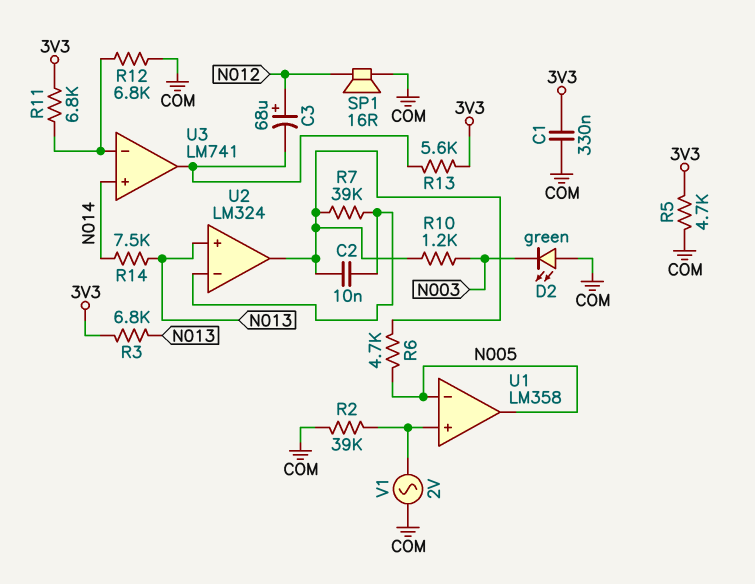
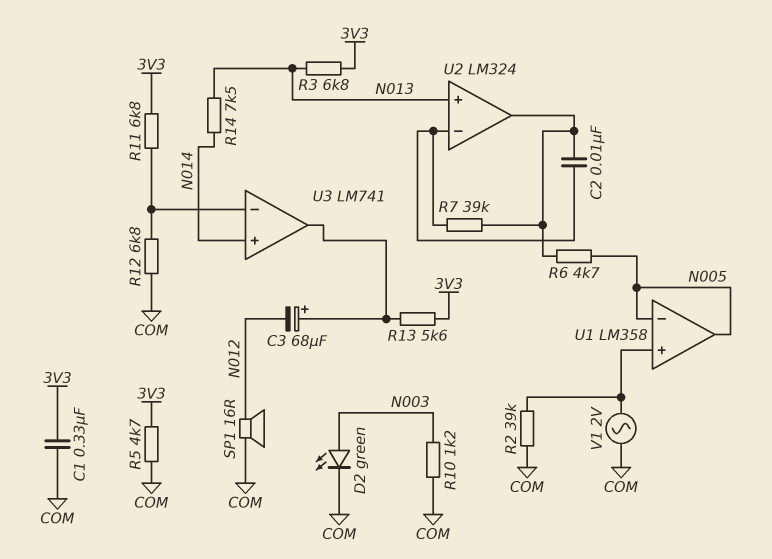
C3: 68uF (plus N012, minus U3/out) -> 68uF (plus U3/out, minus N012)
D2: LED green (A COM, K N003) -> LED green (A N003, K COM)
R10: 1.2k (N003, U2/out) -> 1.2k (COM, N003)

